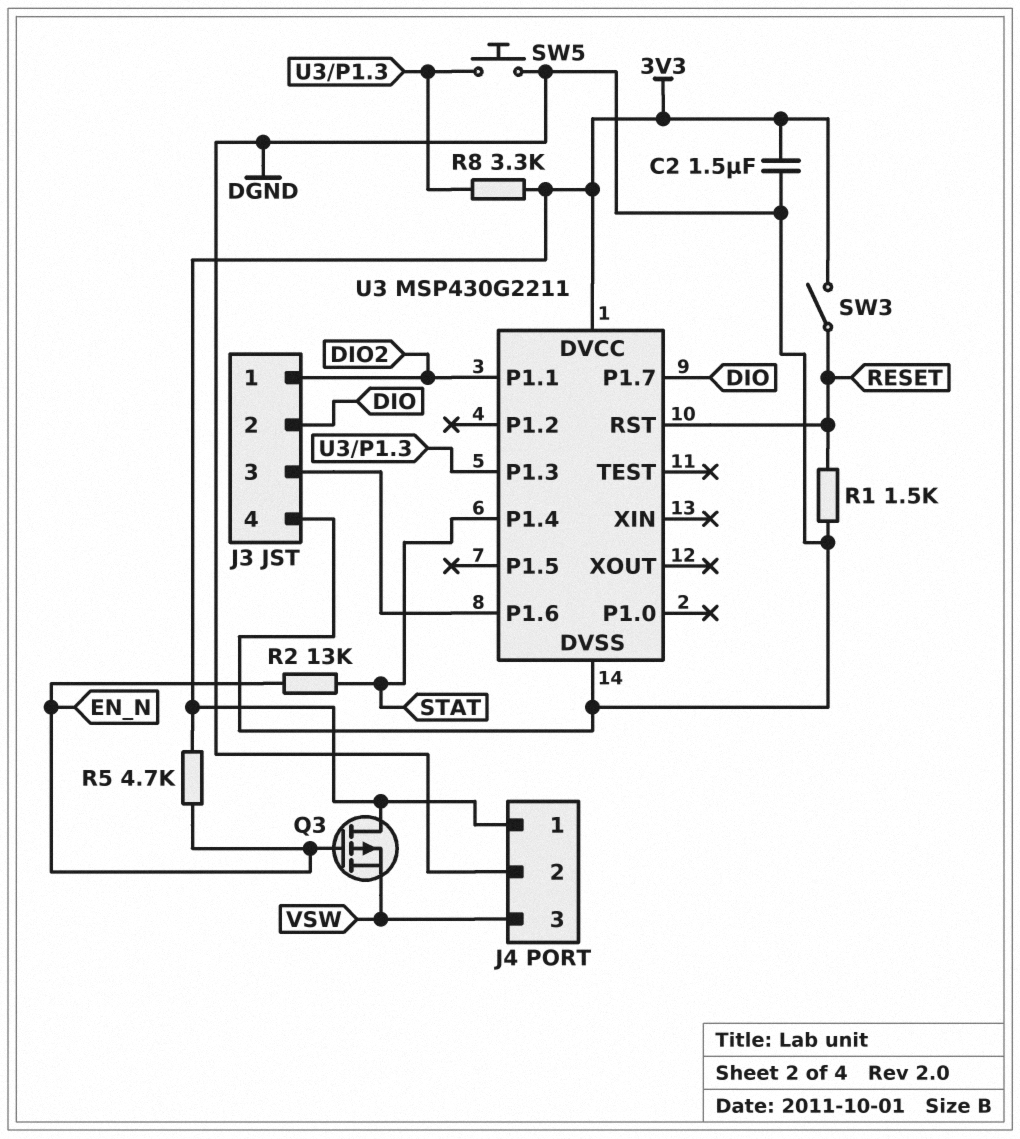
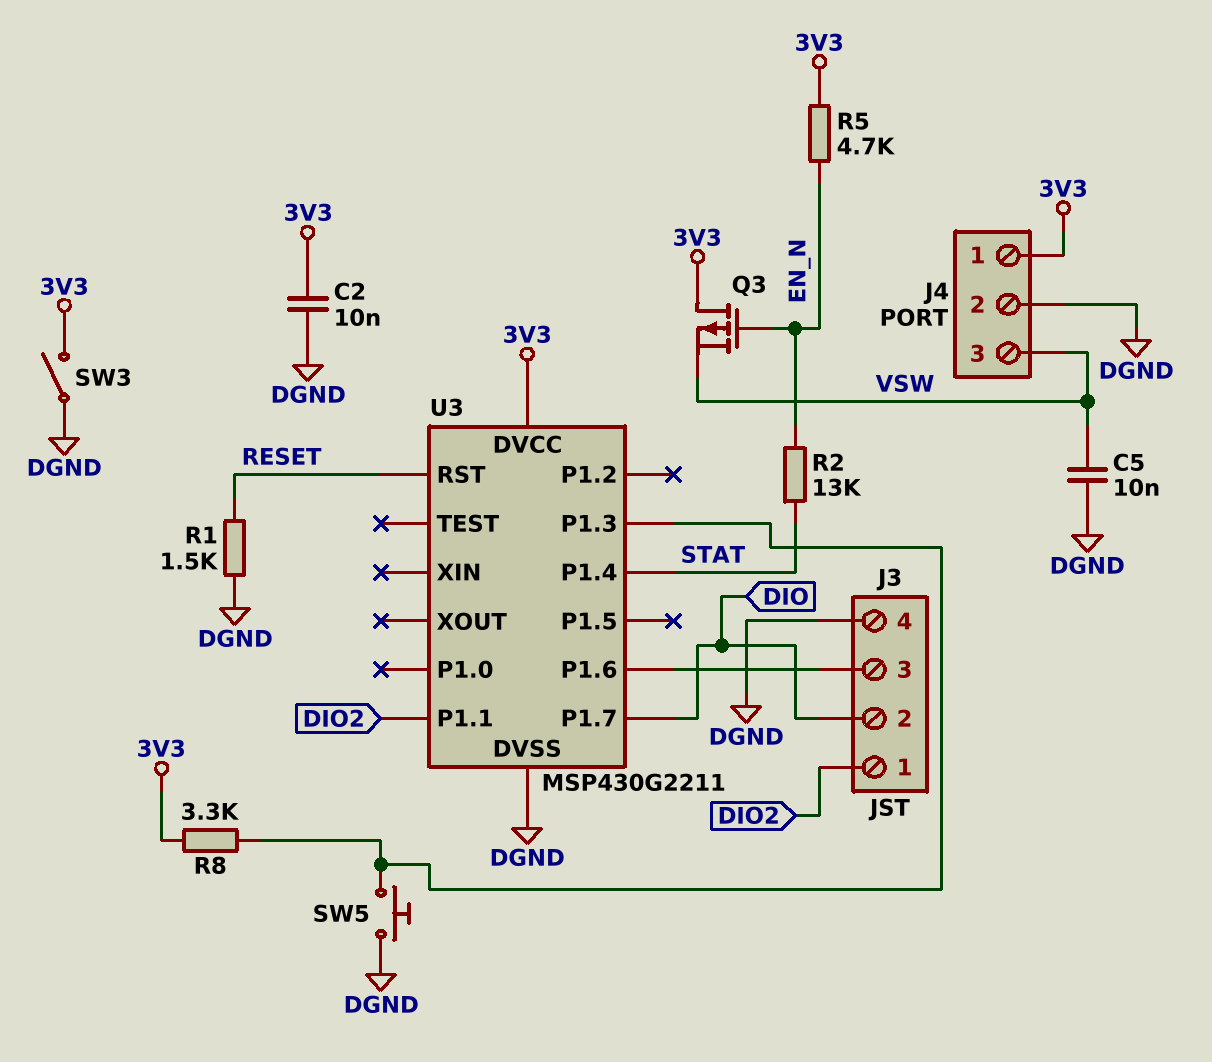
C2: 1.5uF (3V3, DGND) -> 10nF (3V3, DGND)
C5: none -> 10nF (DGND, VSW)
SW3: switch (3V3, RESET) -> switch (3V3, DGND)

